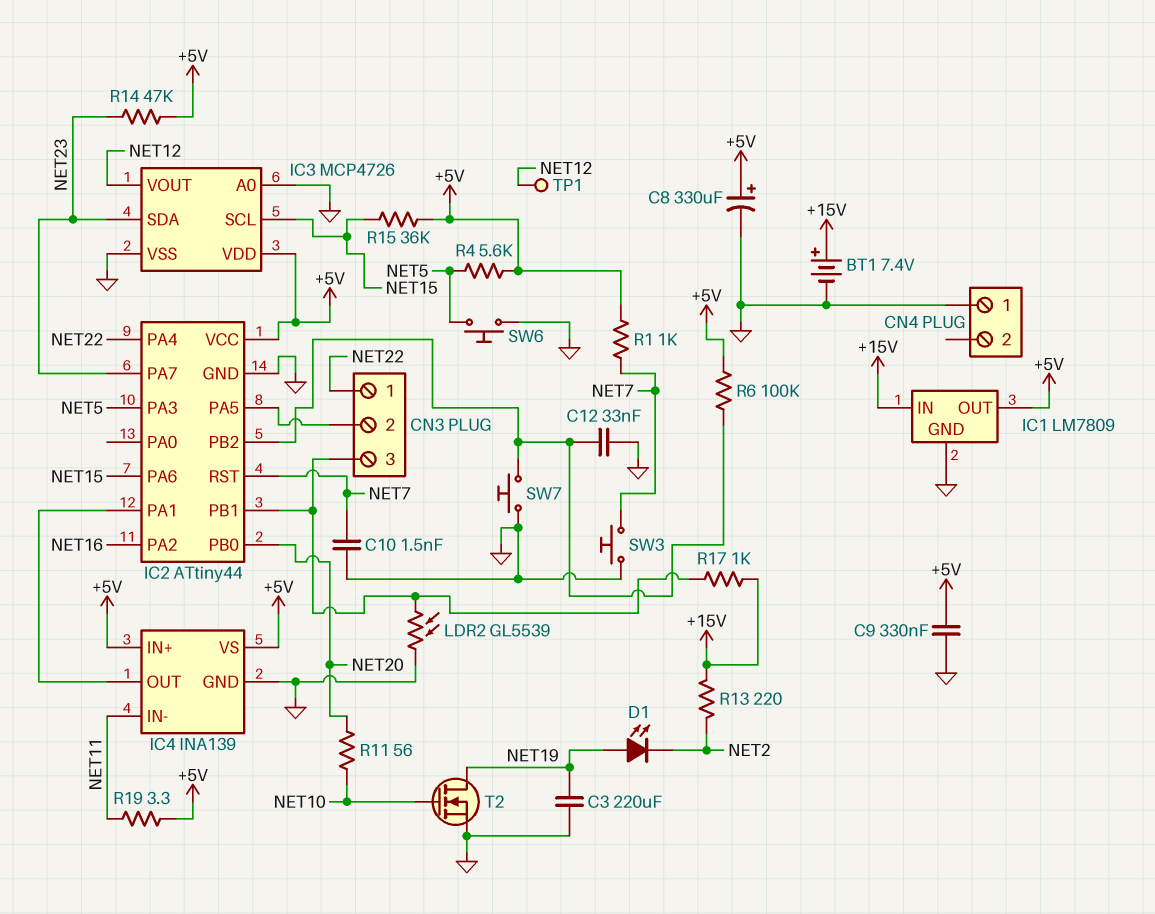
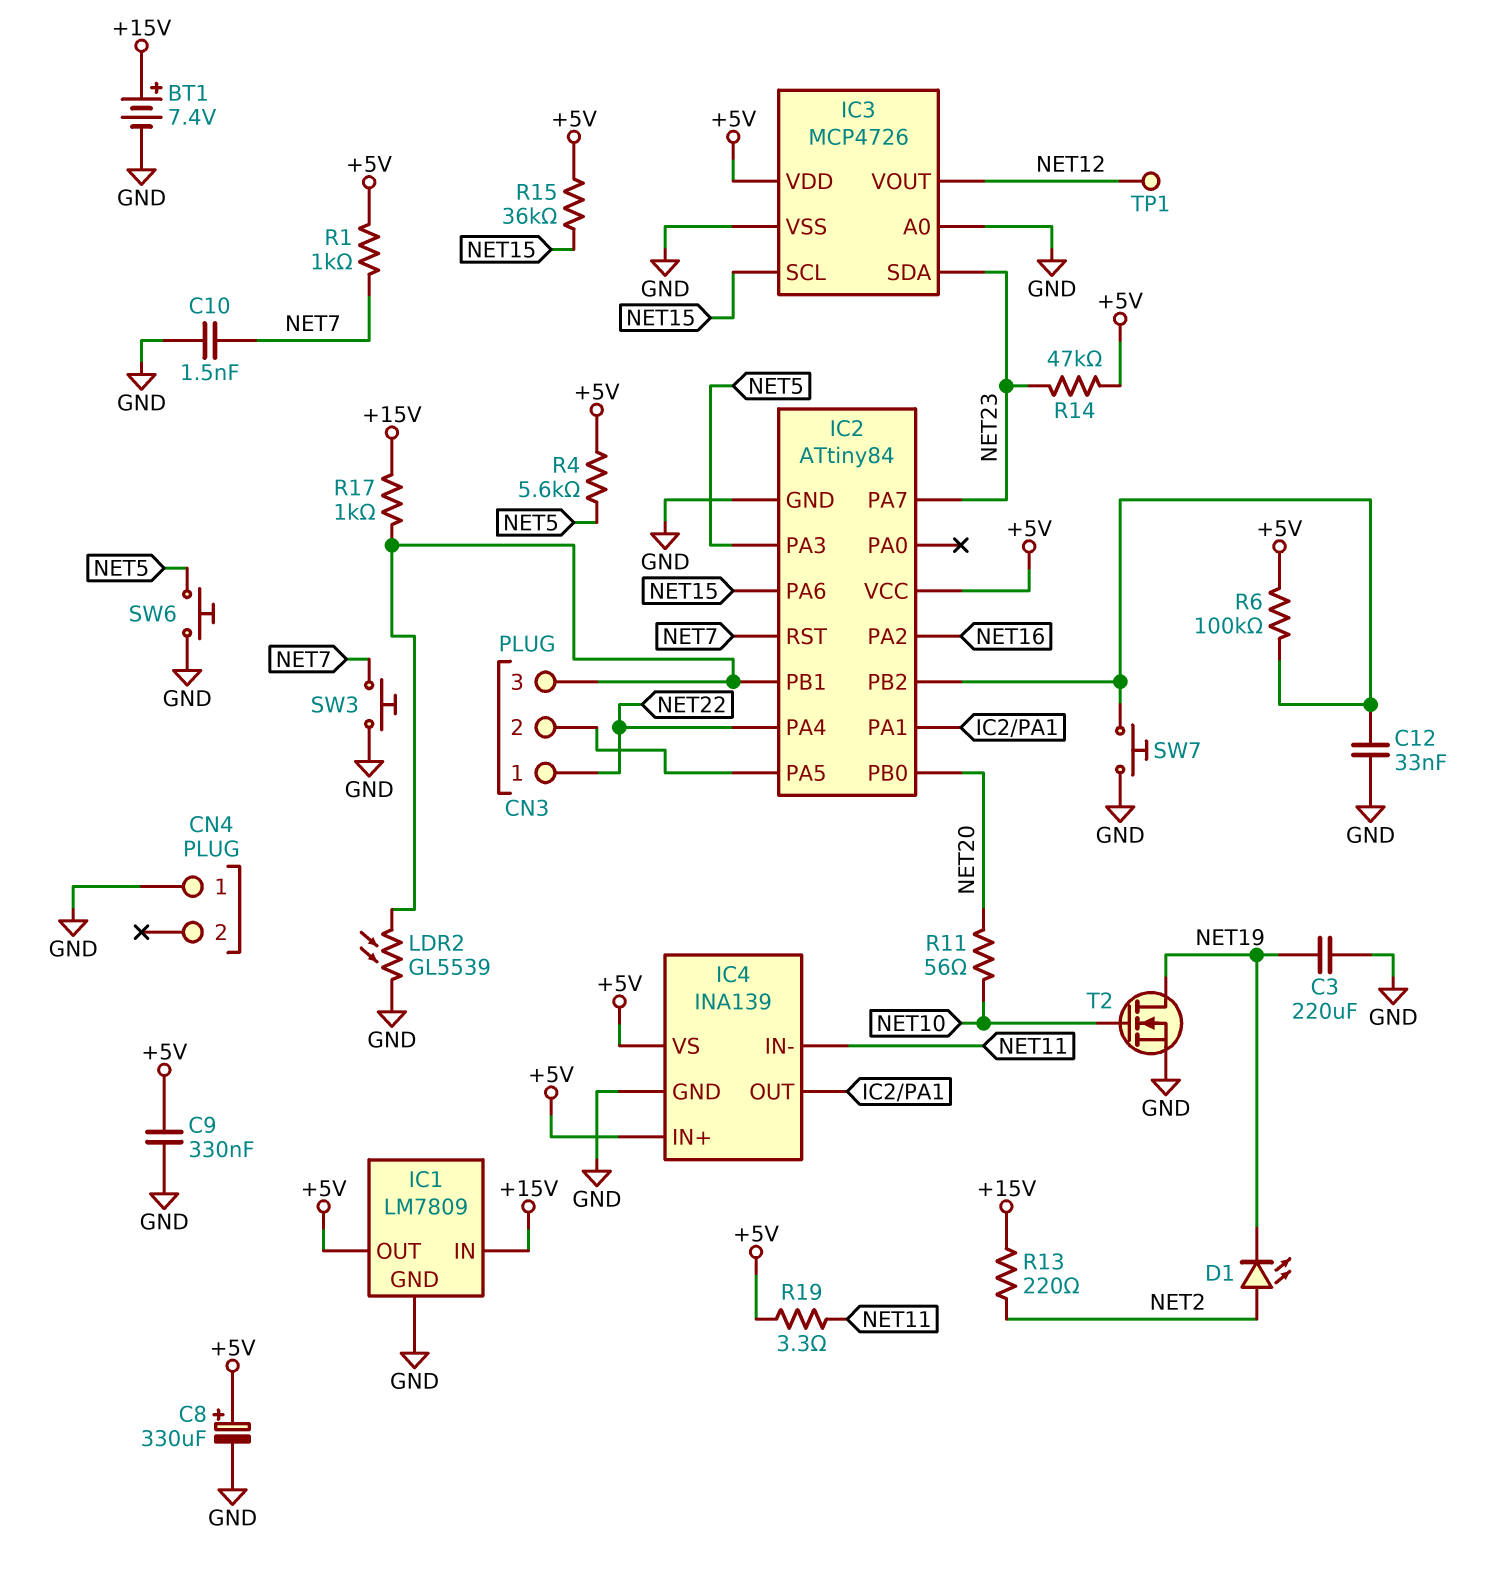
D1: LED (A NET19, K NET2) -> LED (A NET2, K NET19)
IC2: ATtiny44 -> ATtiny84

